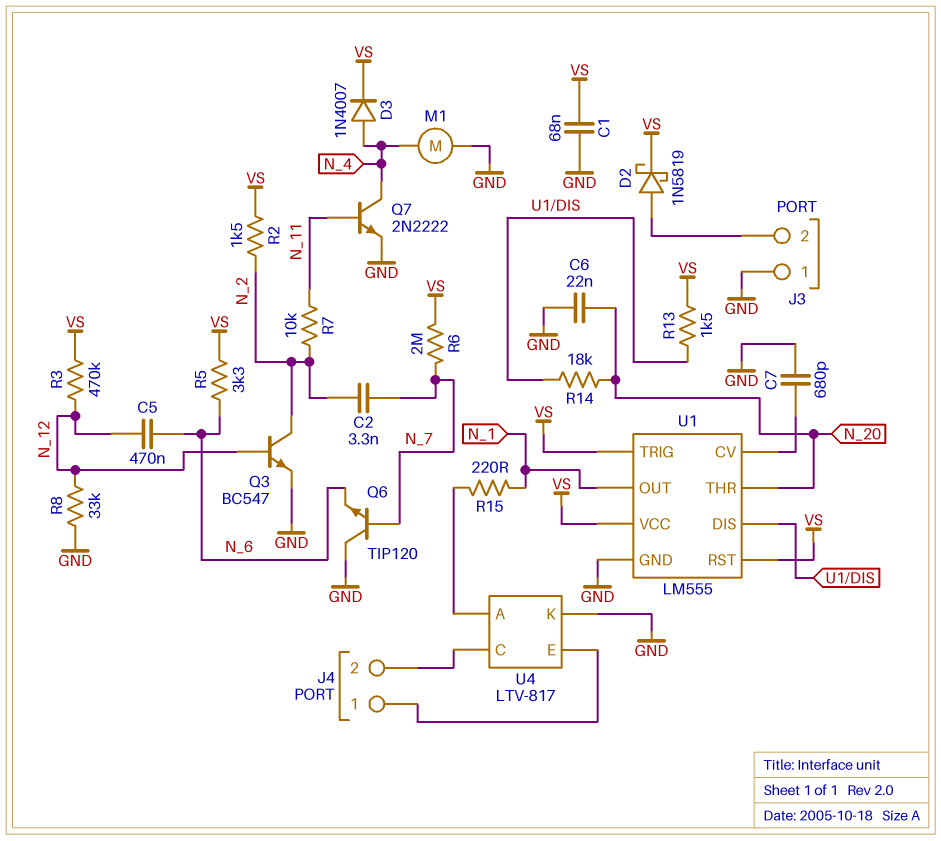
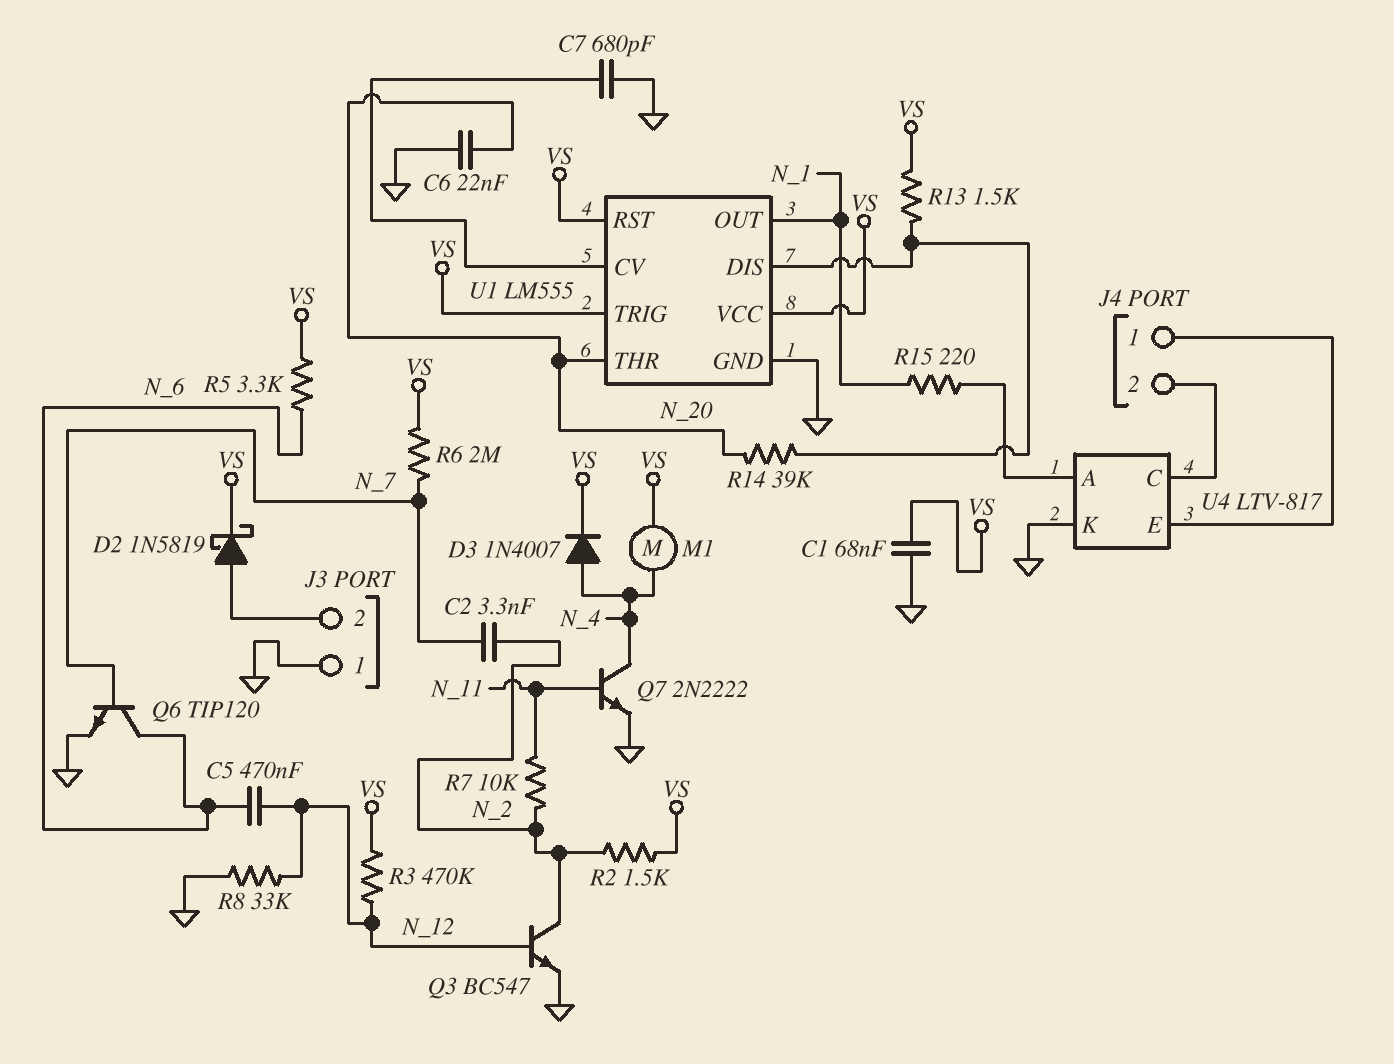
M1: motor (GND, N_4) -> motor (N_4, VS)
Q6: NPN TIP120 (B N_7, C GND, E N_6) -> NPN TIP120 (B N_7, C N_6, E GND)
R14: 18k (N_20, U1/DIS) -> 39k (N_20, U1/DIS)

